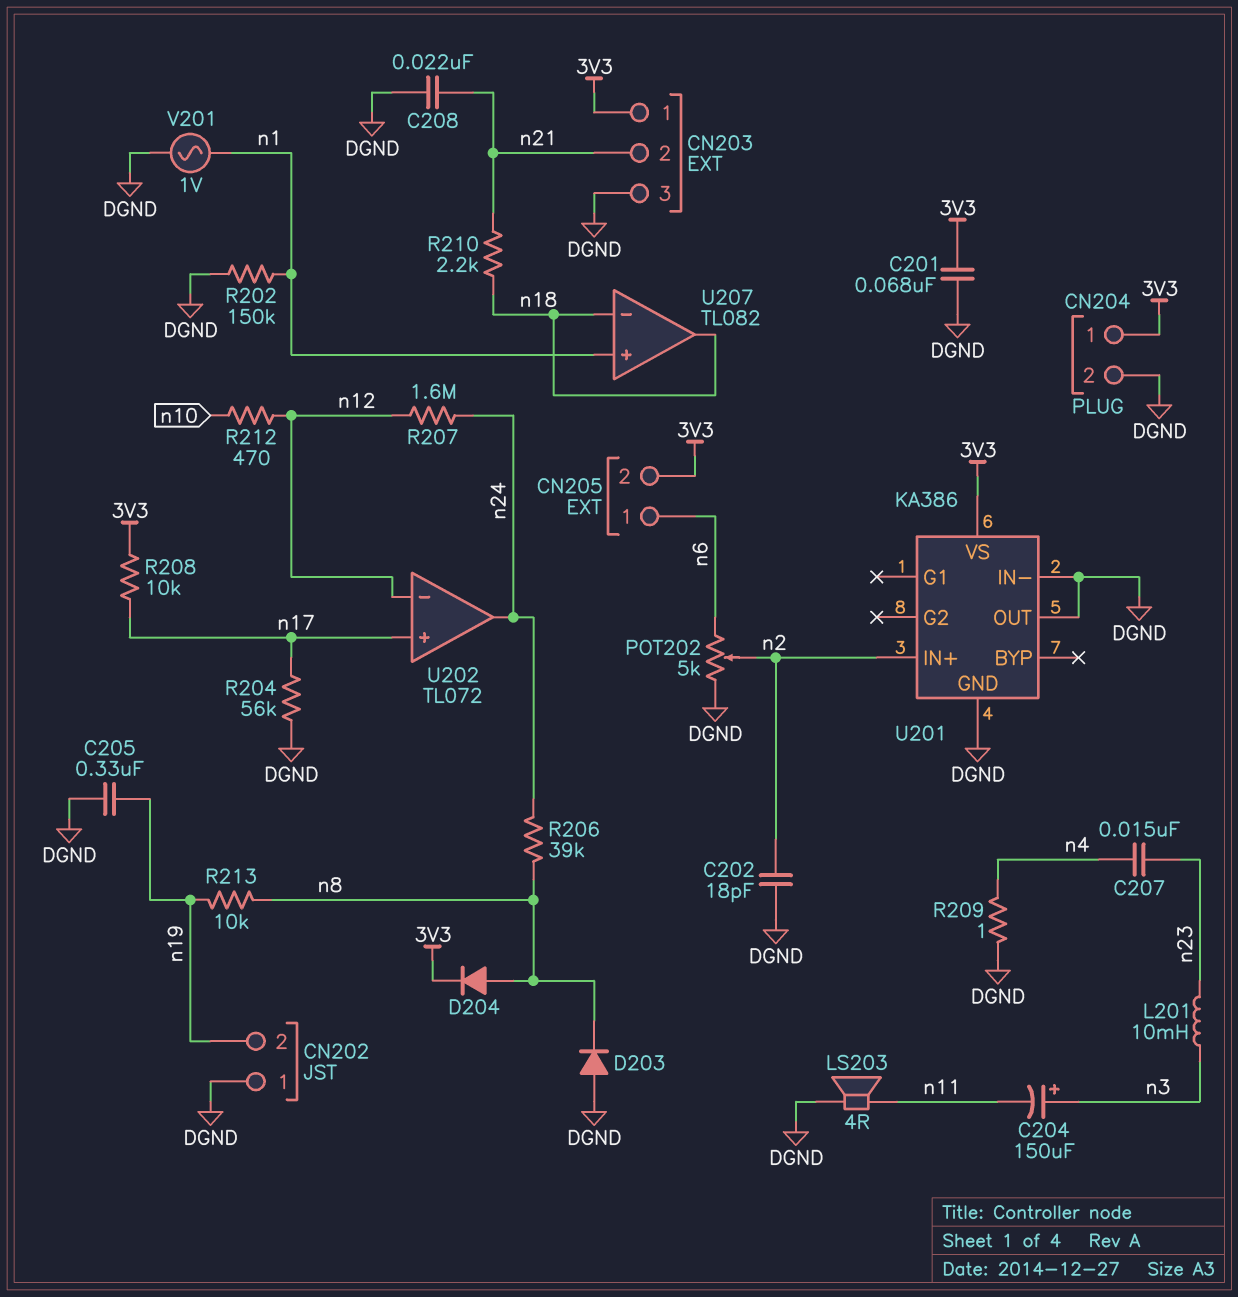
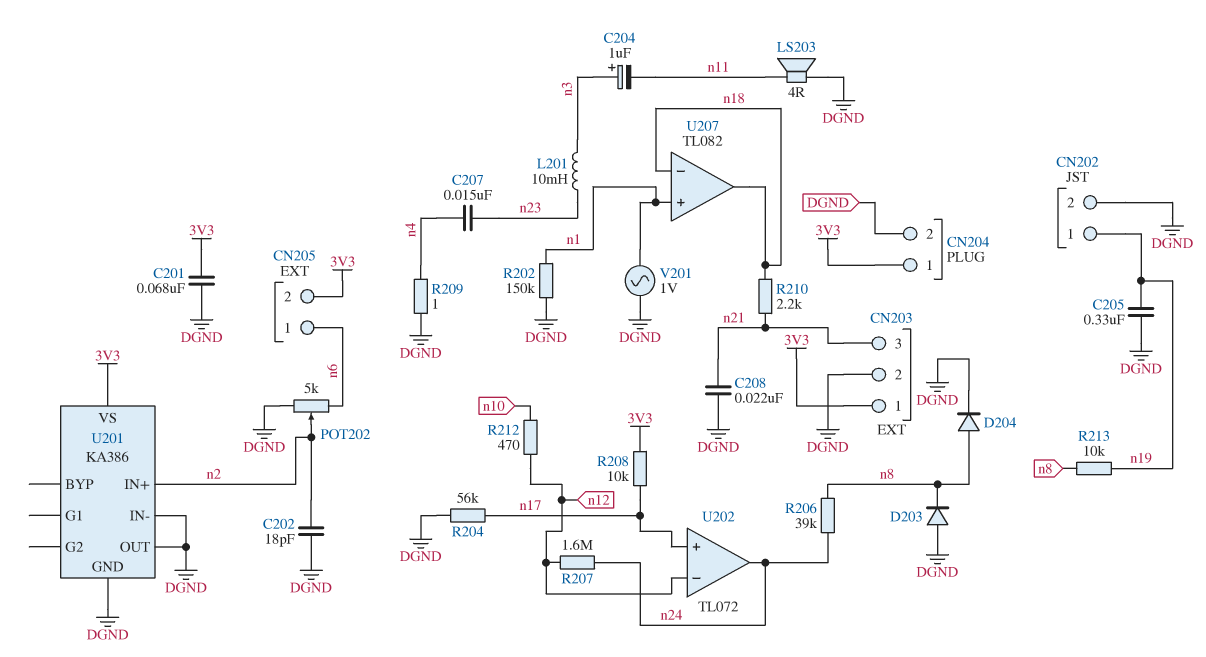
C204: 150uF (plus n3, minus n11) -> 1uF (plus n3, minus n11)
CN202 pin 1: DGND -> n19
CN202 pin 2: n19 -> DGND
CN203 pin 2: n21 -> DGND
CN203 pin 3: DGND -> n21
D204: diode (A n8, K 3V3) -> diode (A n8, K DGND)

